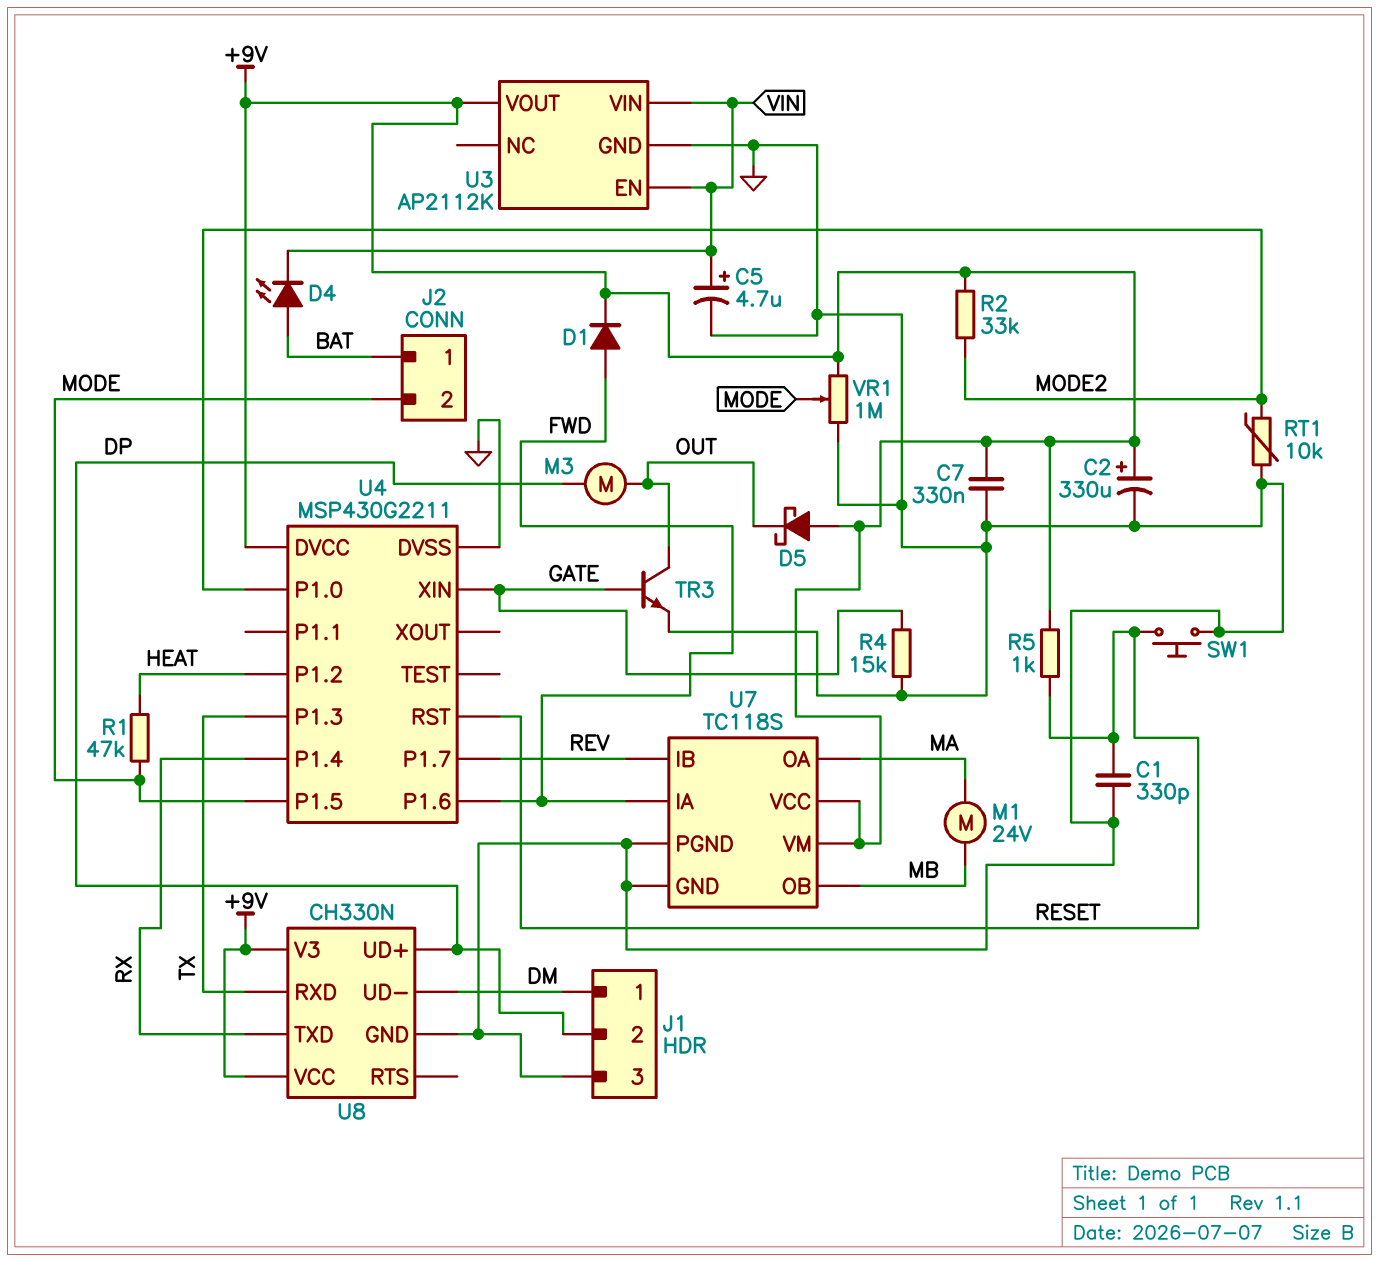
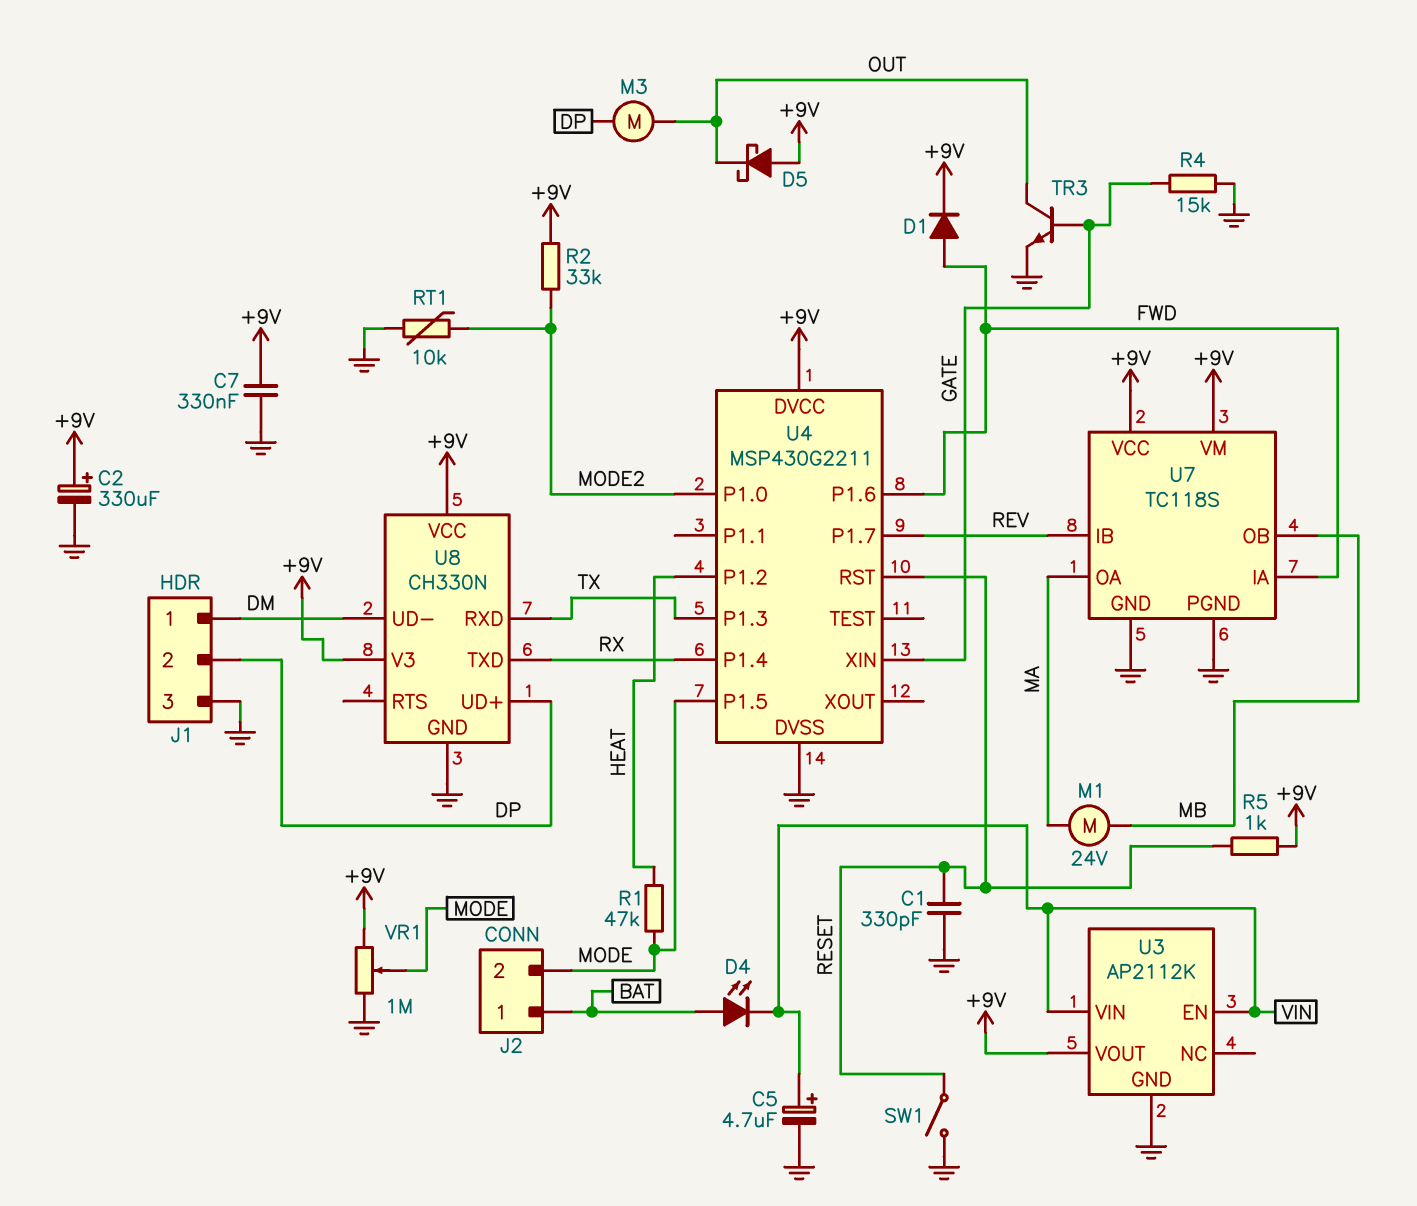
SW1: button (GND, RESET) -> switch (GND, RESET)

